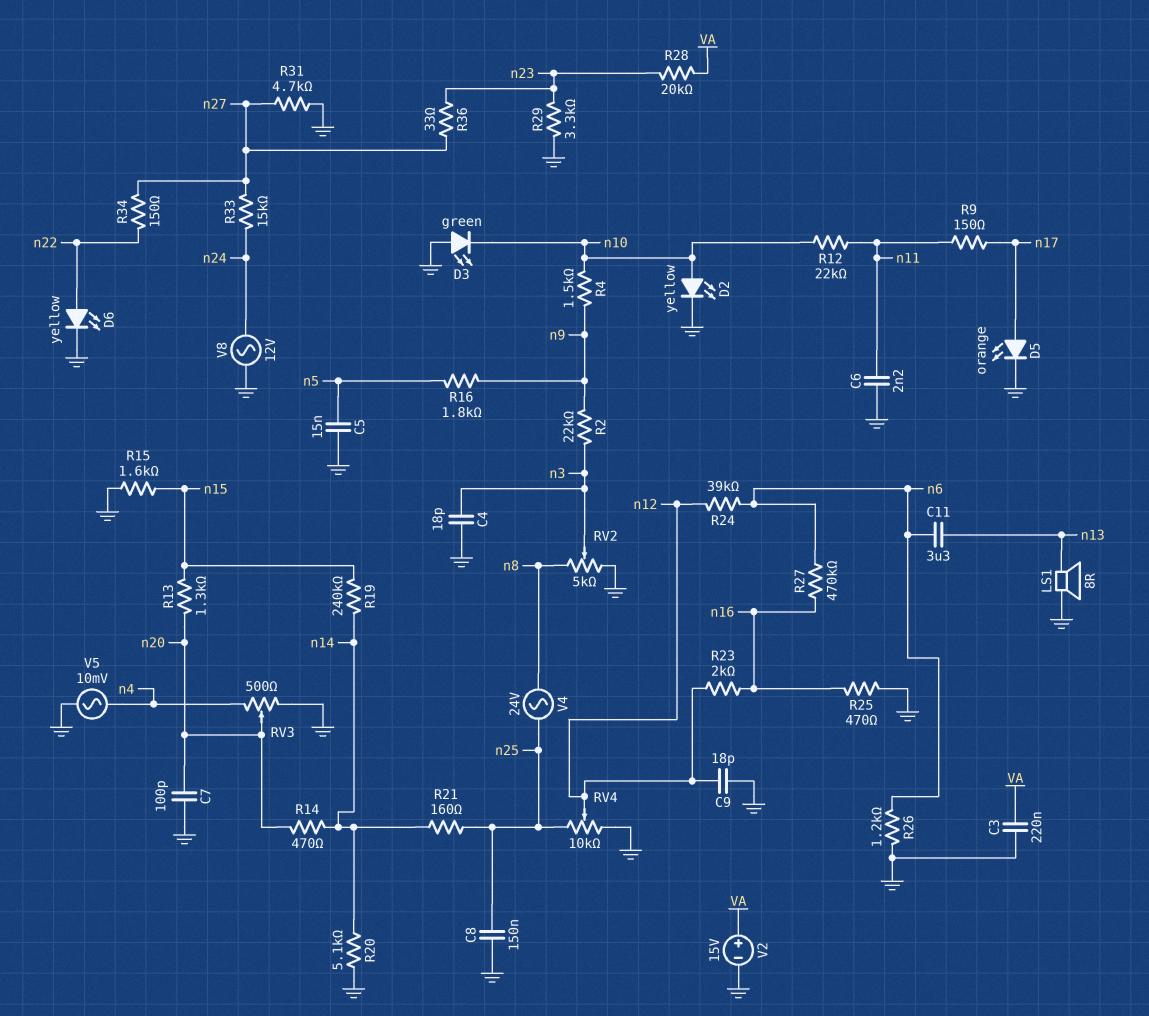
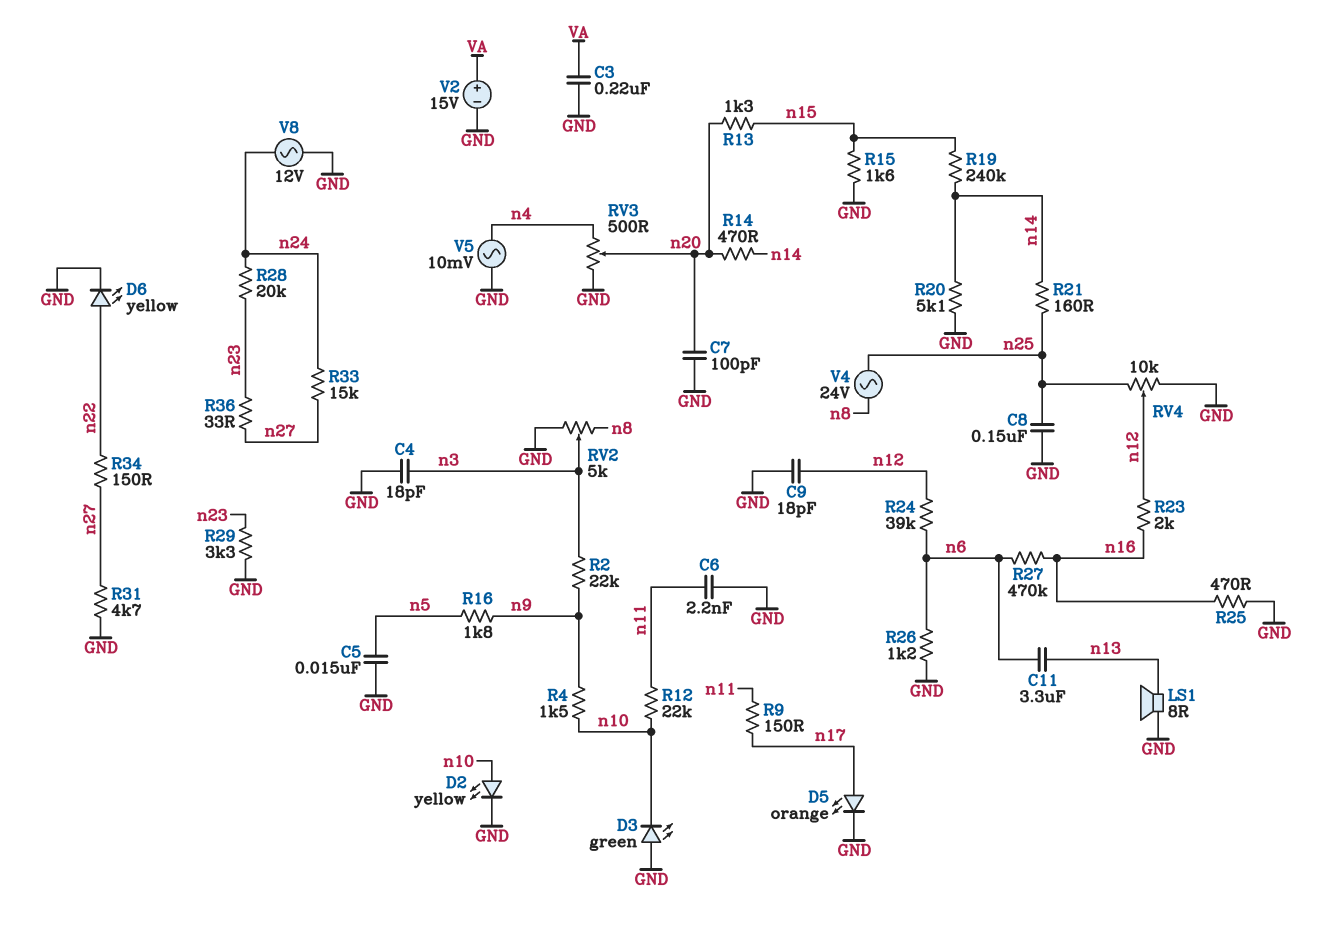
R28: 20k (VA, n23) -> 20k (n23, n24)

